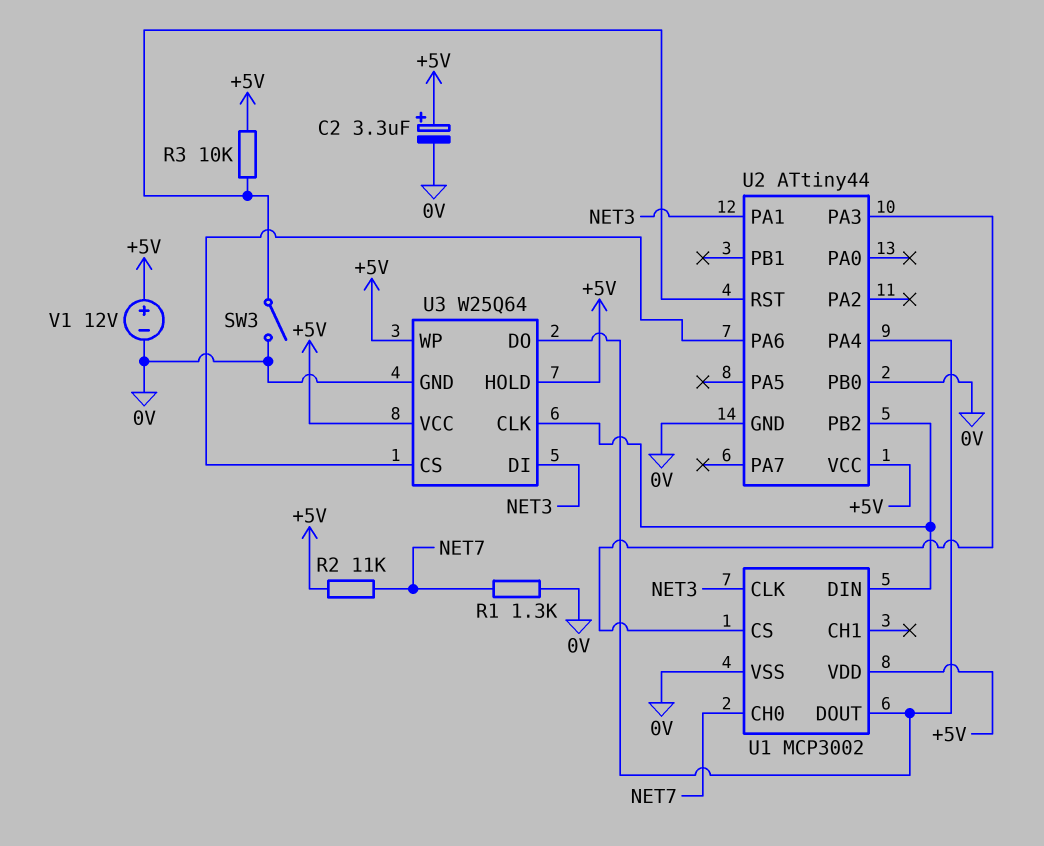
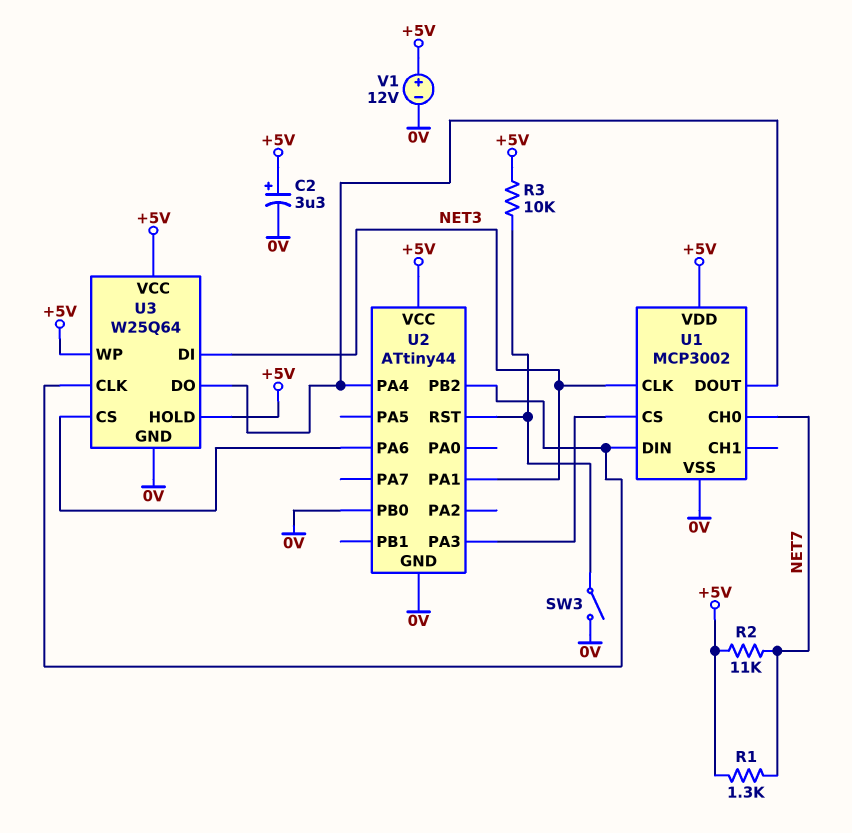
R1: 1.3k (0V, NET7) -> 1.3k (+5V, NET7)

